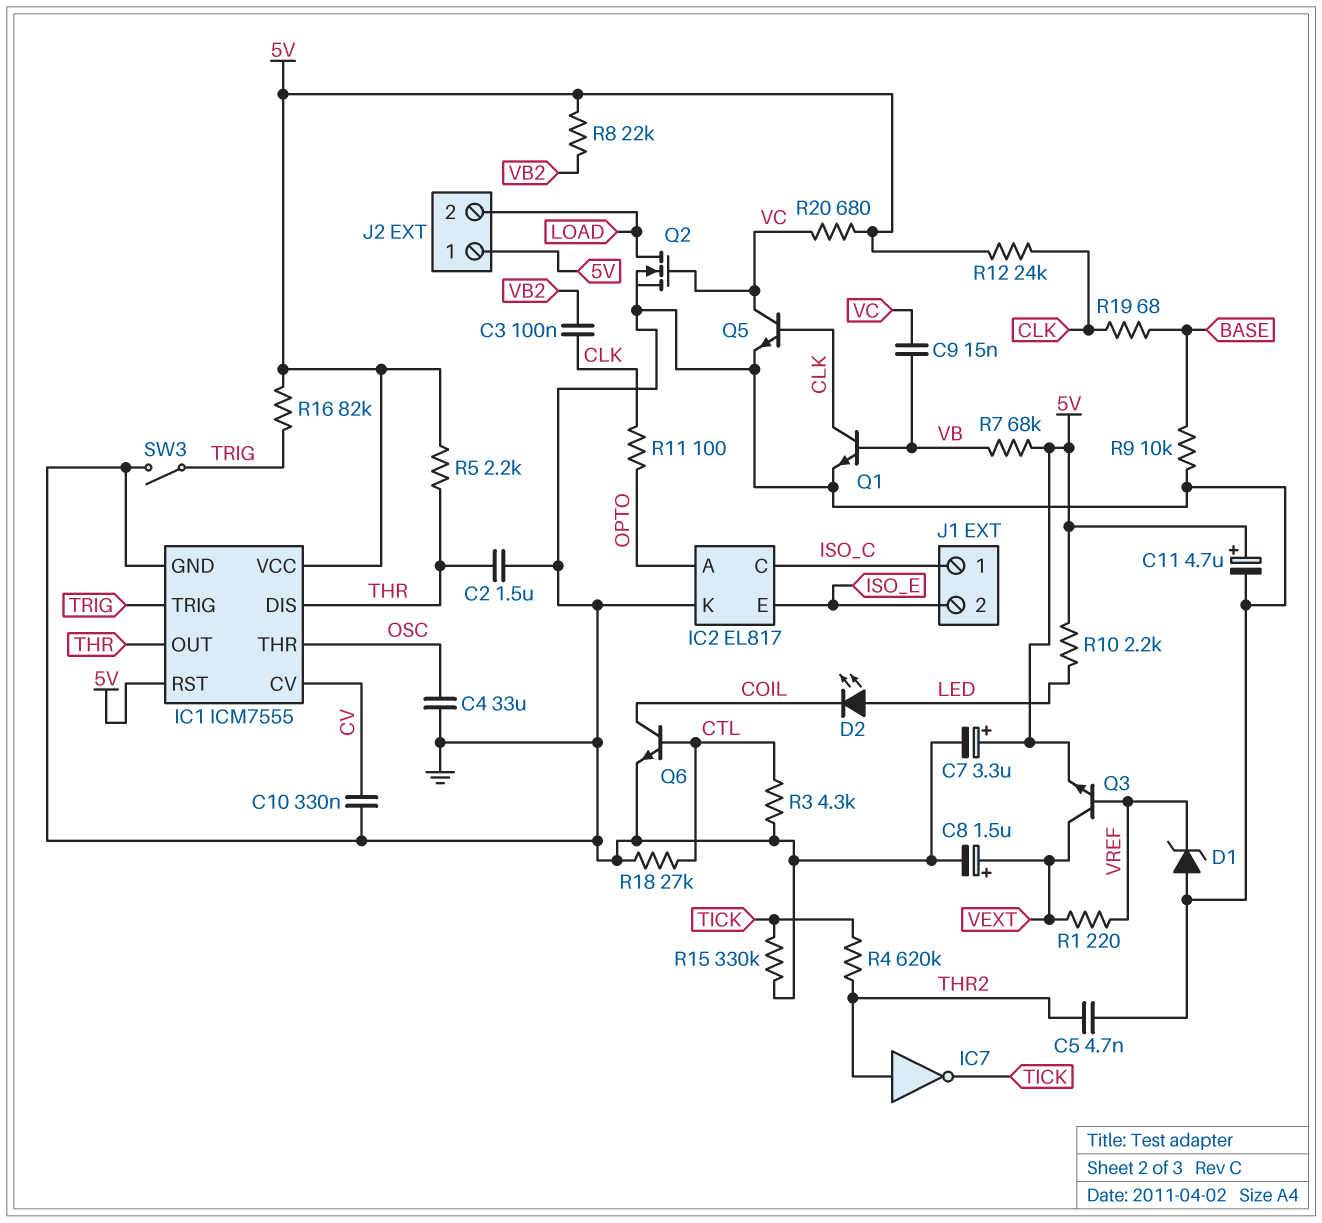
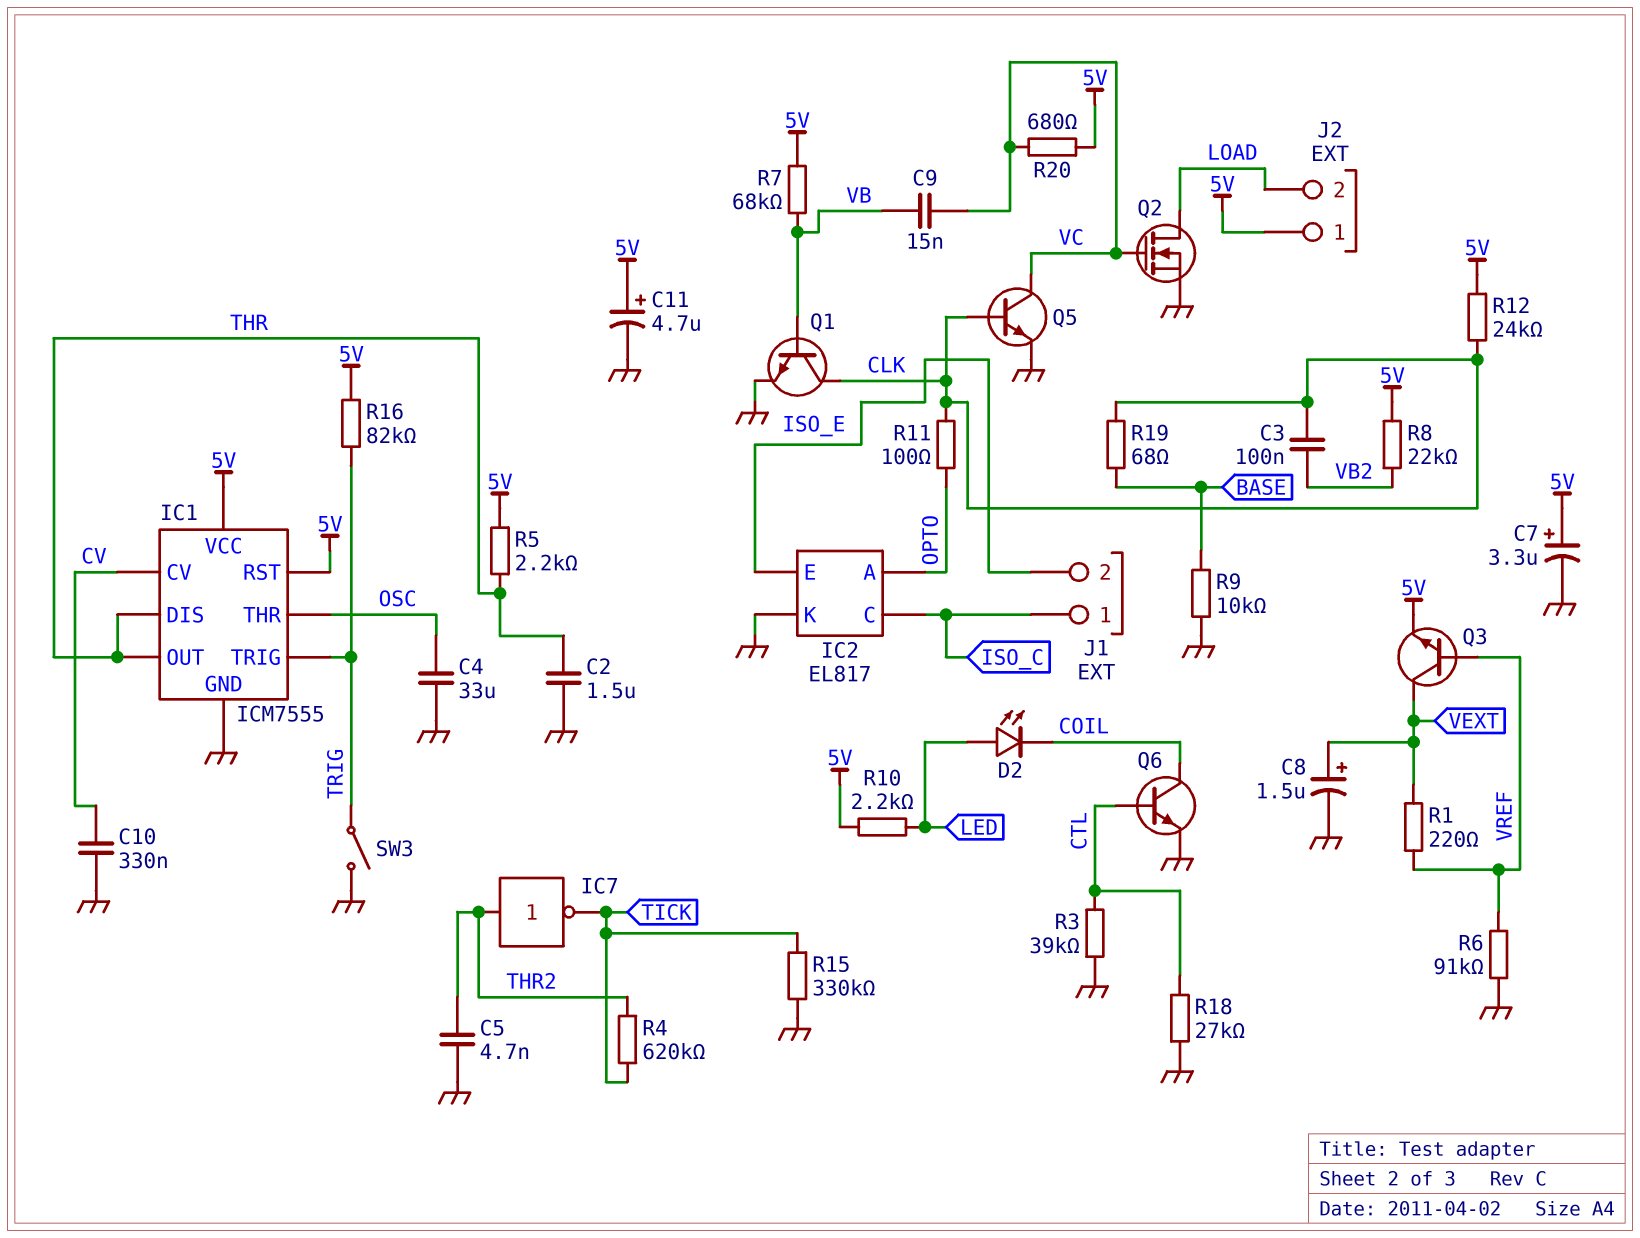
D1: zener (A GND, K VREF) -> none
R3: 4.3k (CTL, GND) -> 39k (CTL, GND)
R6: none -> 91k (GND, VREF)

